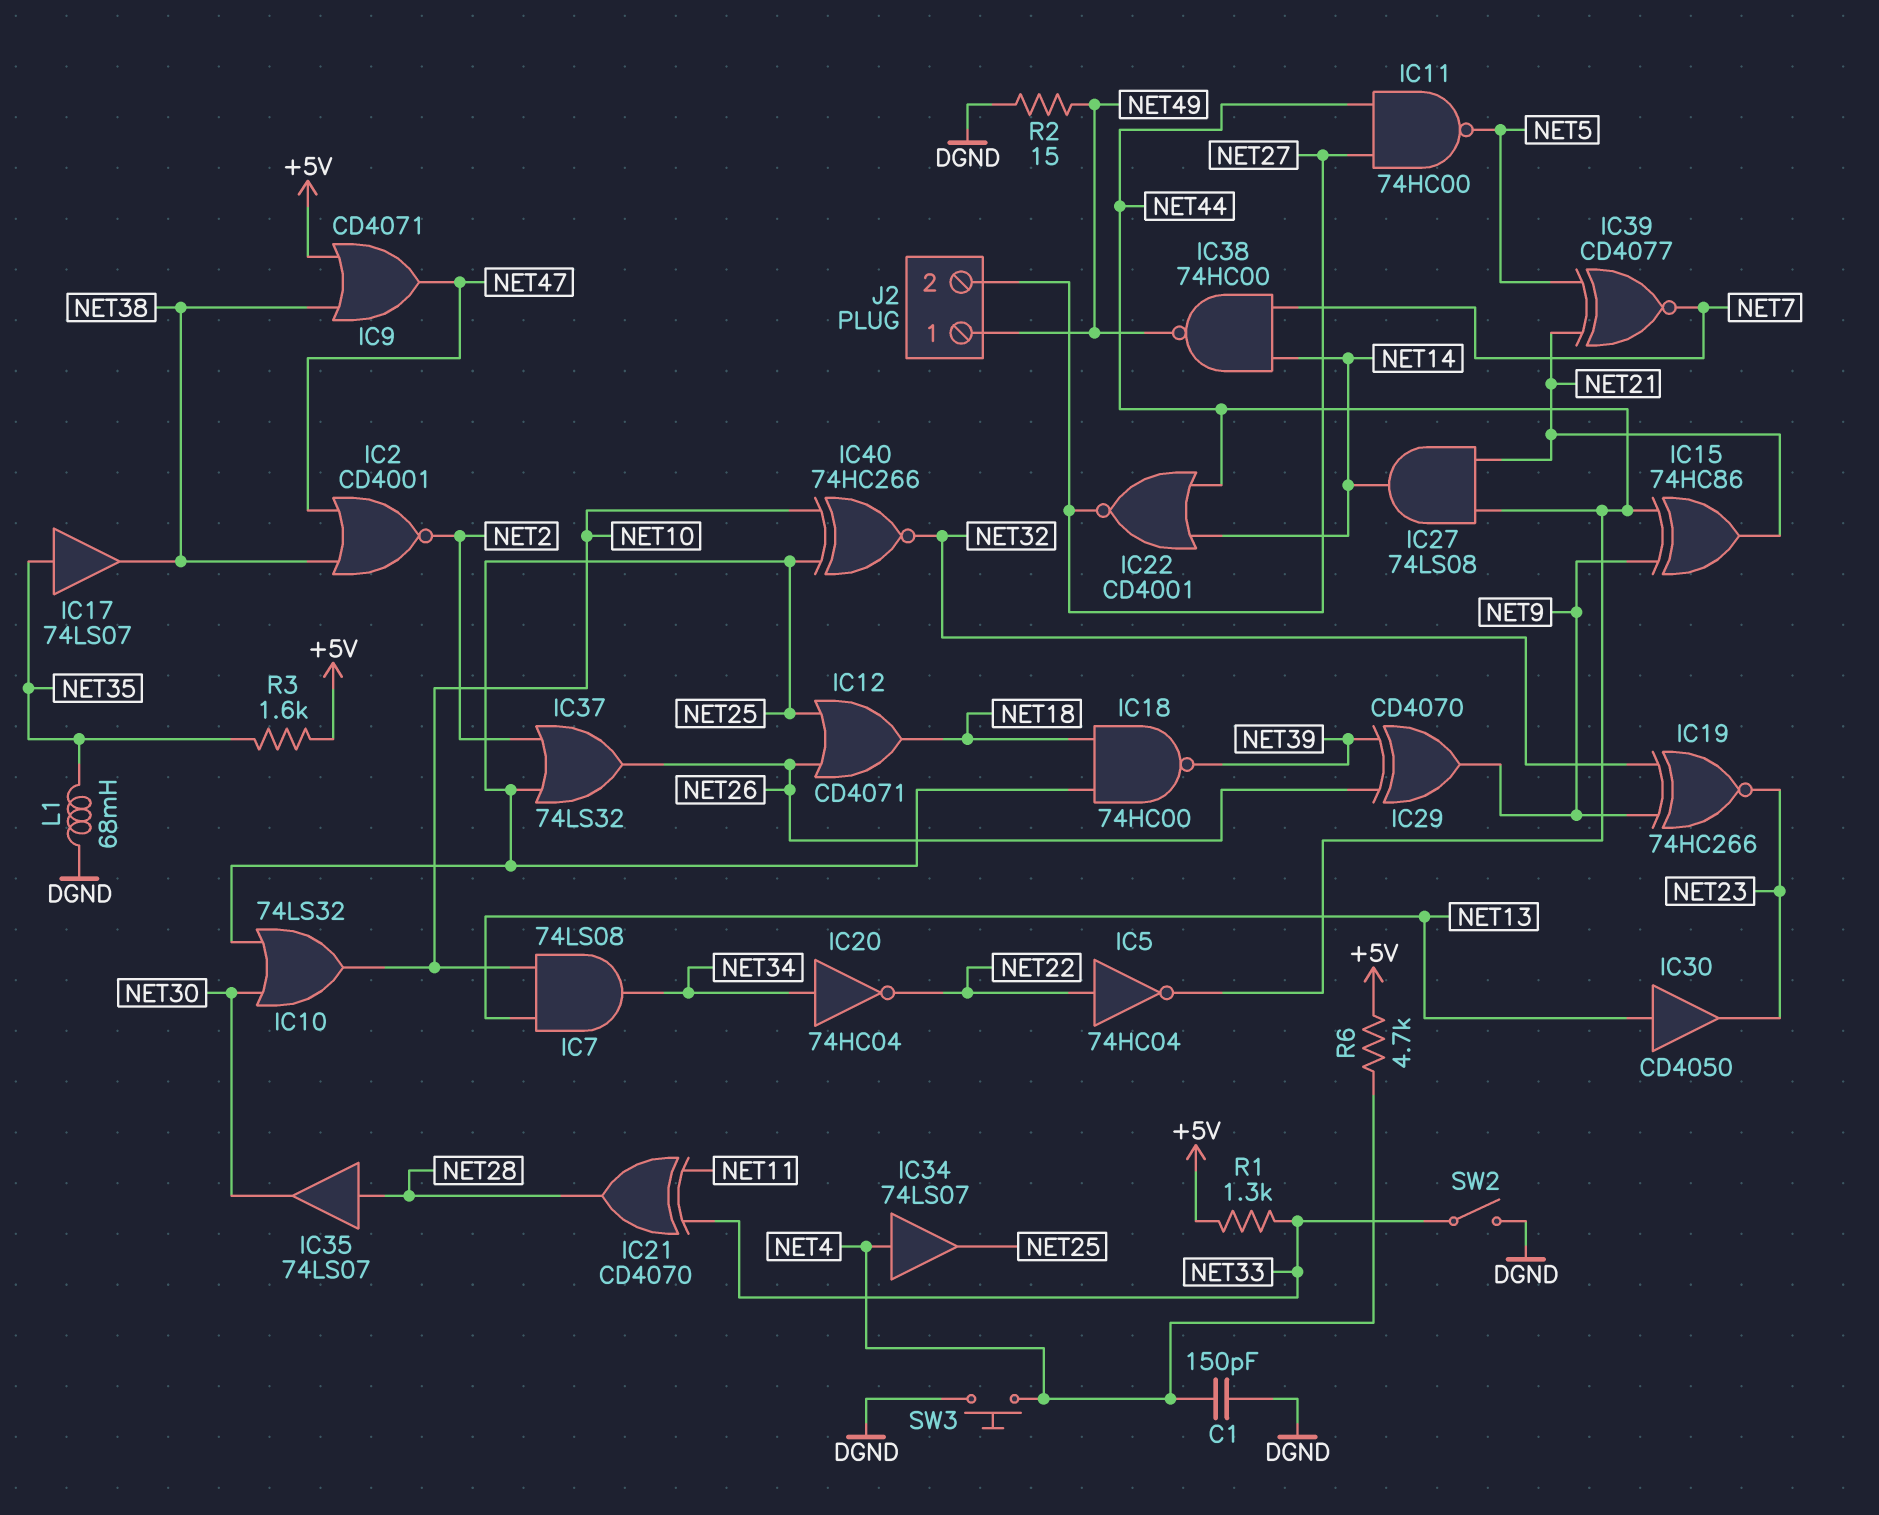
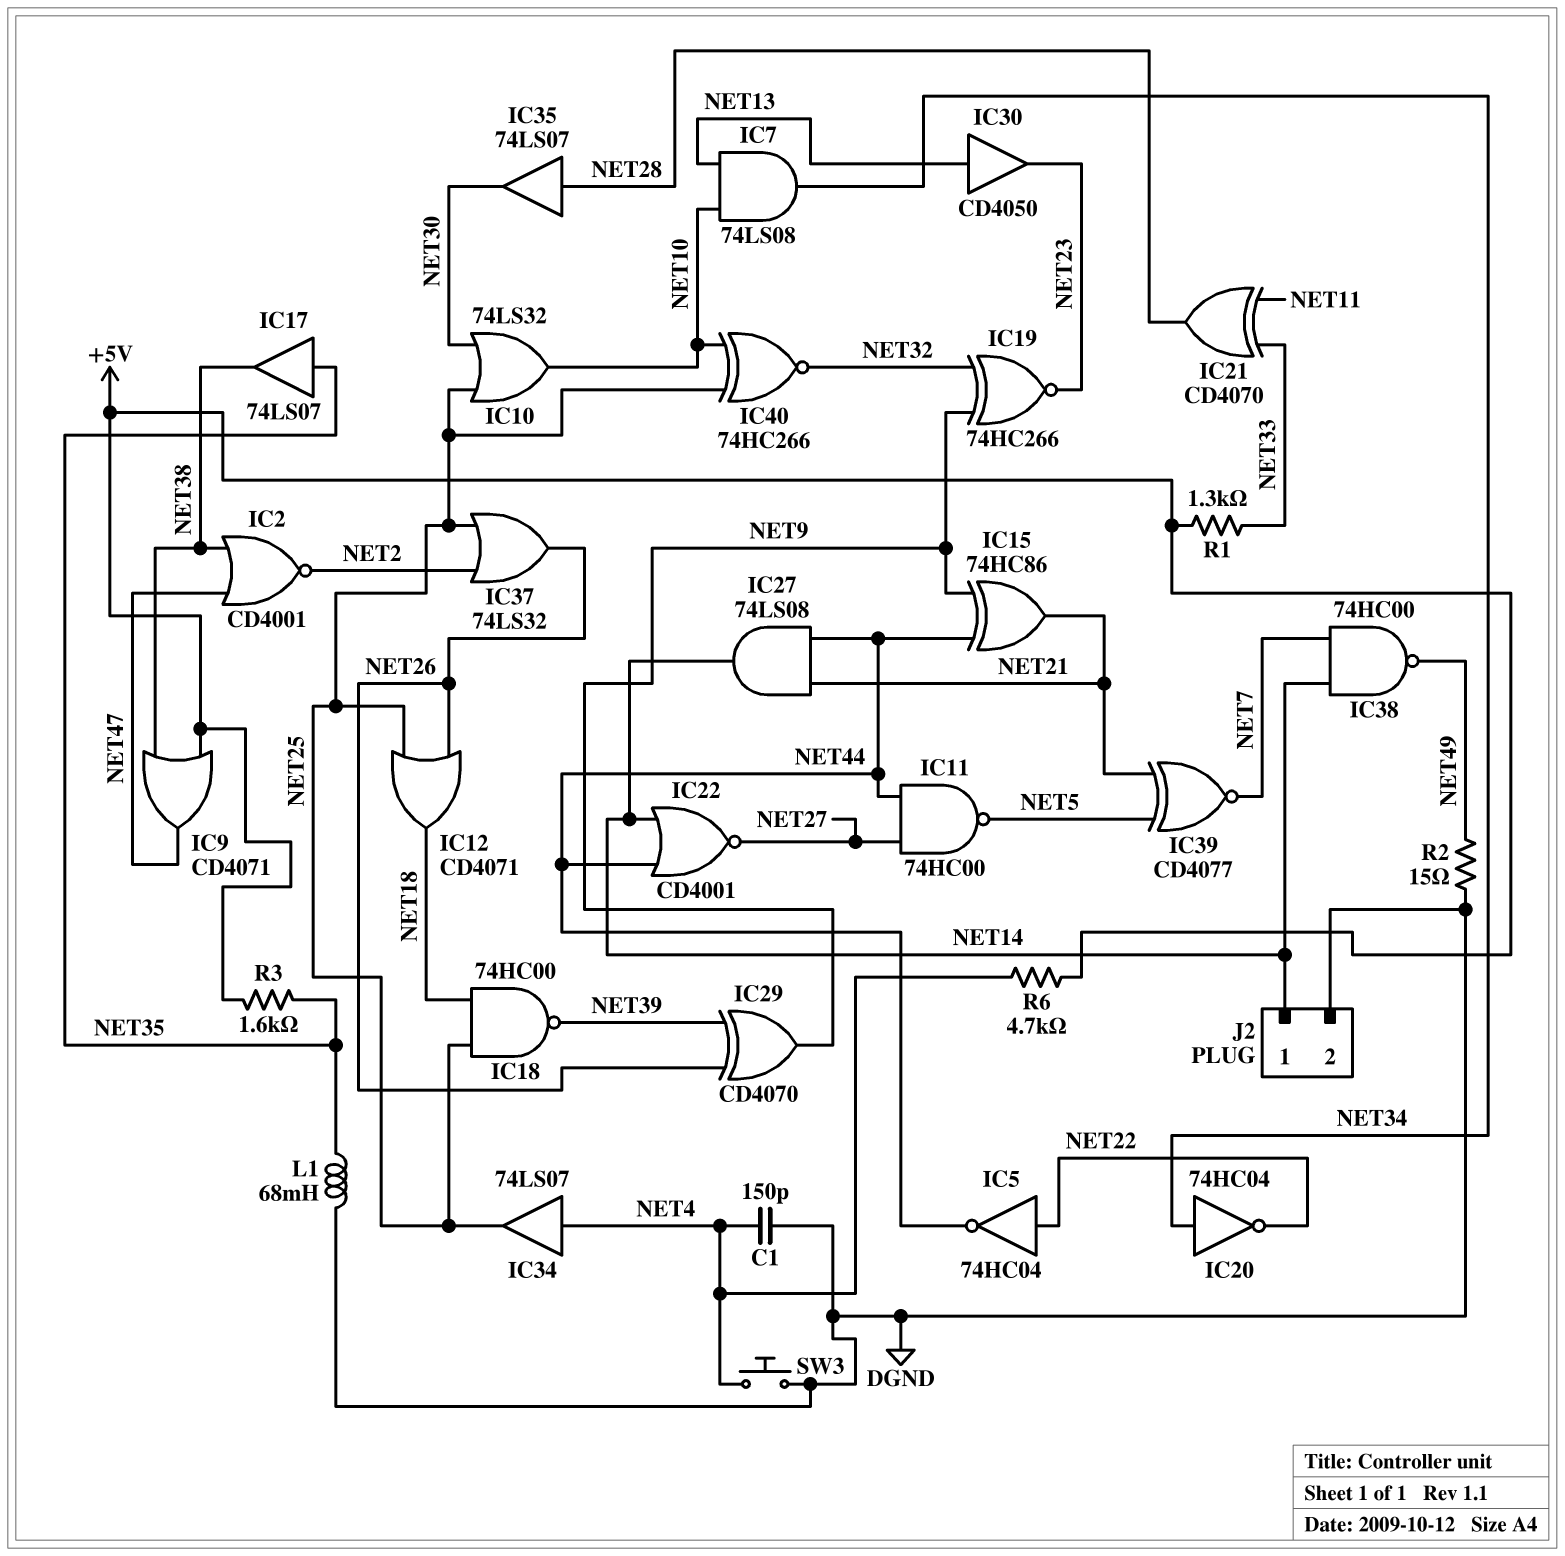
J2 pin 1: NET49 -> NET14
J2 pin 2: NET27 -> DGND
SW2: switch (DGND, NET33) -> none

